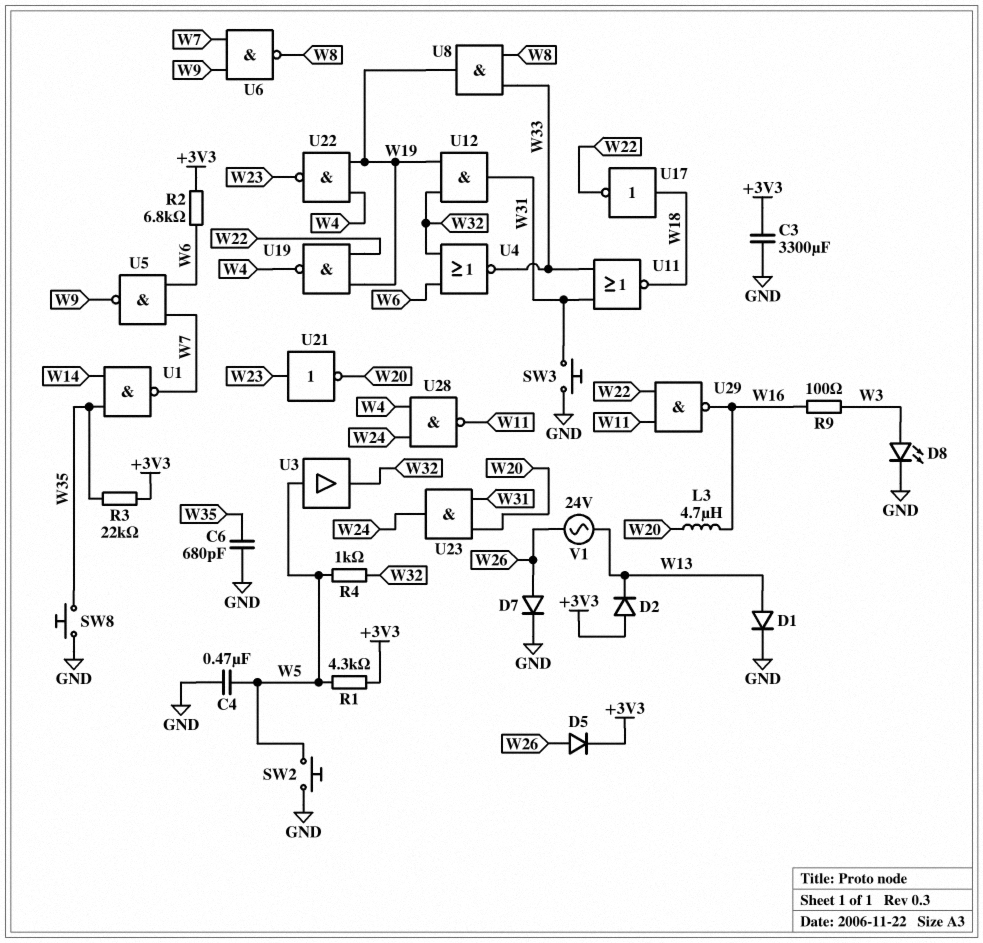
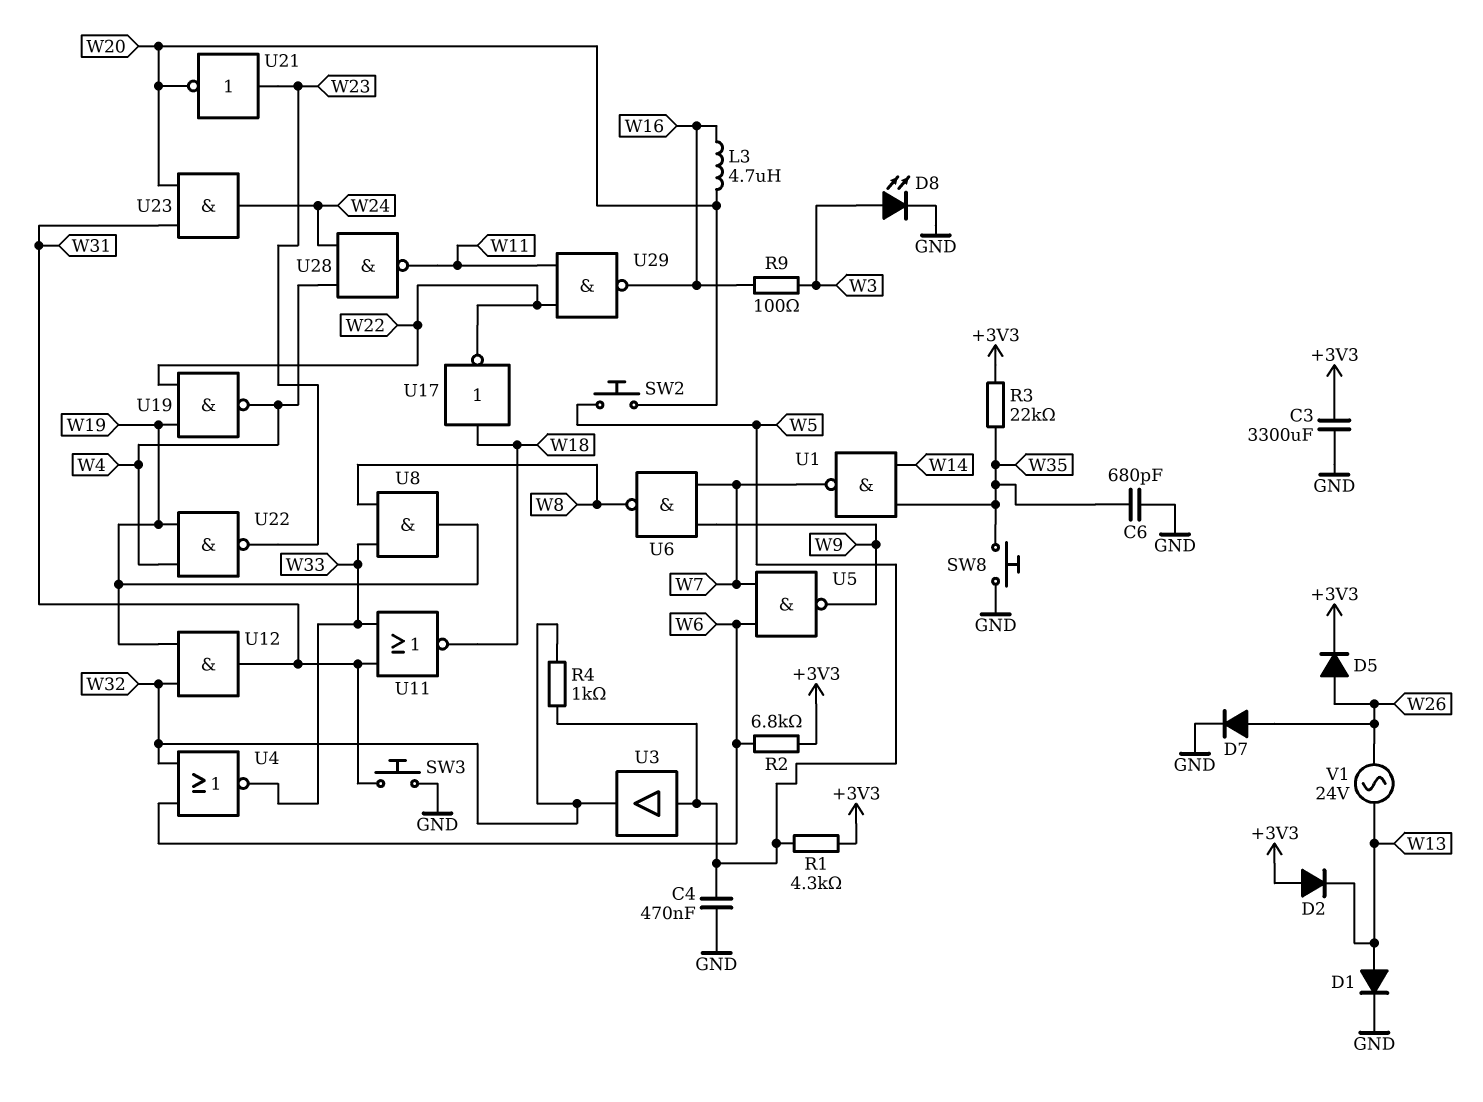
SW2: button (GND, W5) -> button (W5, W20)

